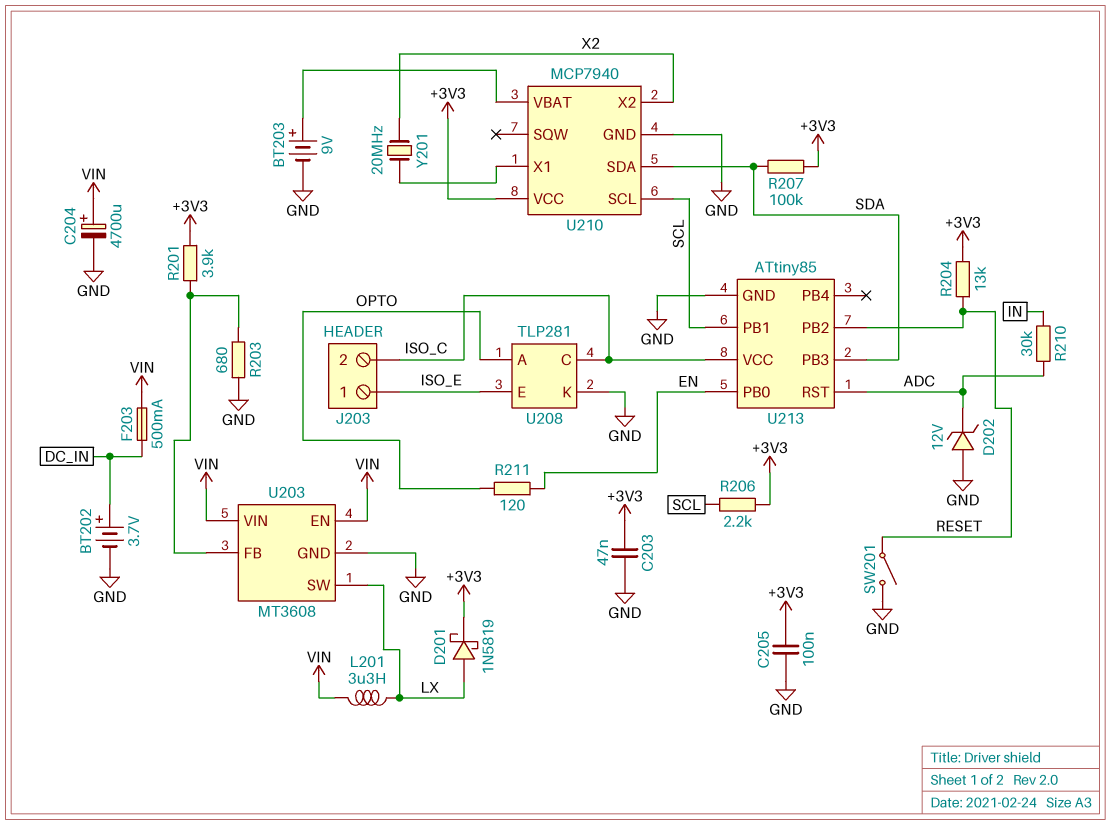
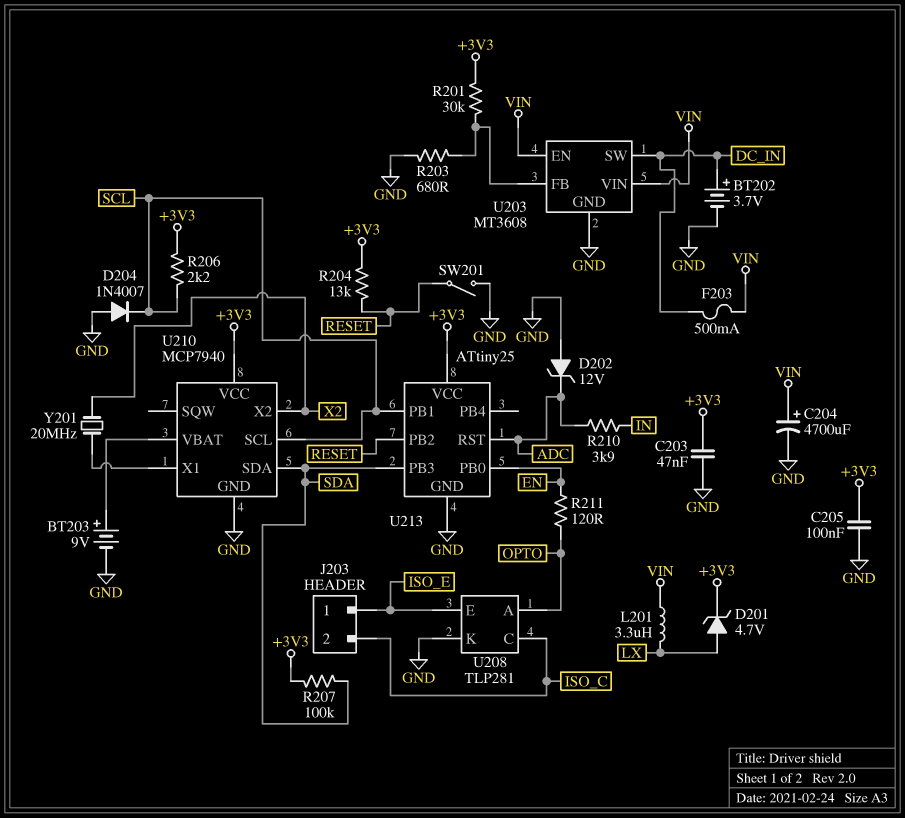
D201: schottky 1N5819 (A LX, K +3V3) -> zener 4.7V (A LX, K +3V3)
D204: none -> diode 1N4007 (A GND, K SCL)
R201: 3.9k (+3V3, U203/FB) -> 30k (+3V3, U203/FB)
R210: 30k (ADC, IN) -> 3.9k (ADC, IN)
U203 pin SW: LX -> DC_IN
U213: ATtiny85 -> ATtiny25
U213 pin VCC: ISO_C -> +3V3

